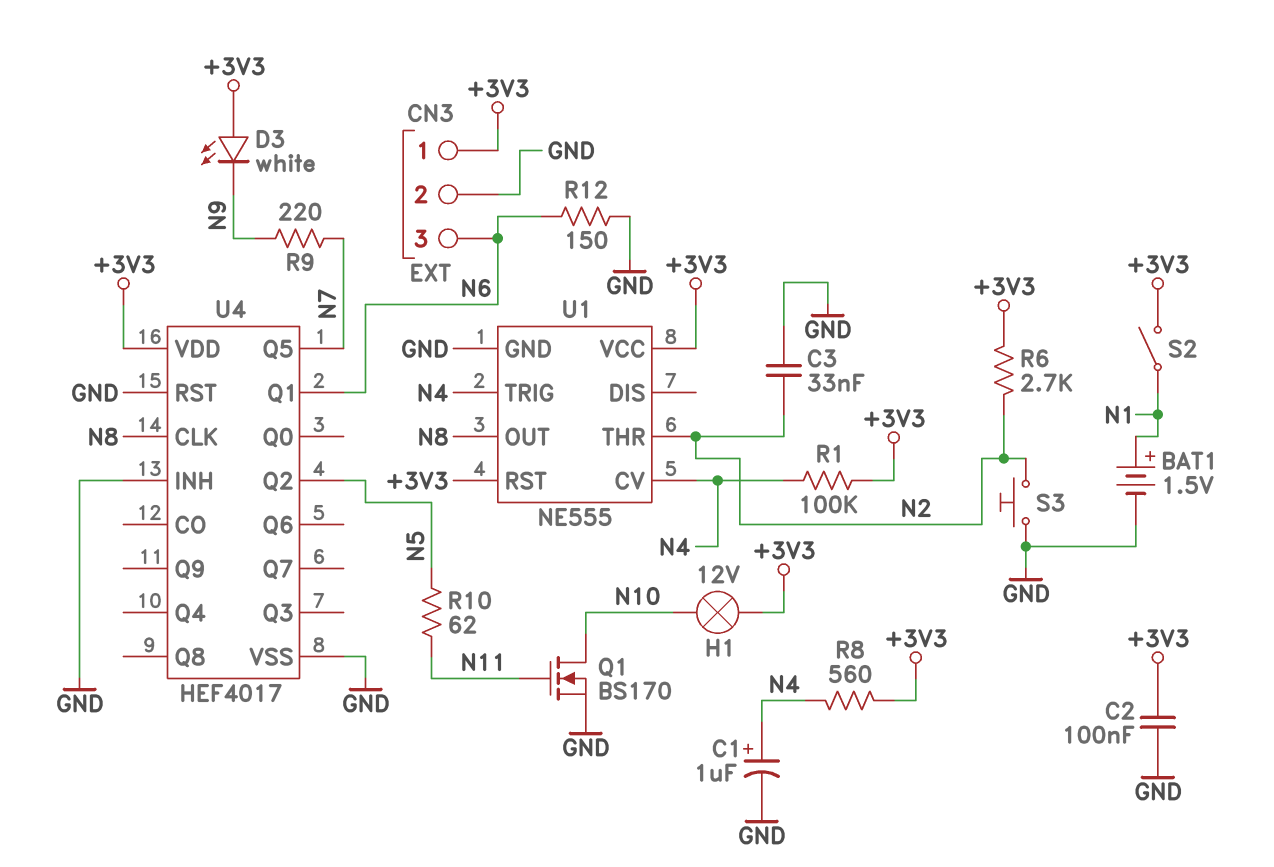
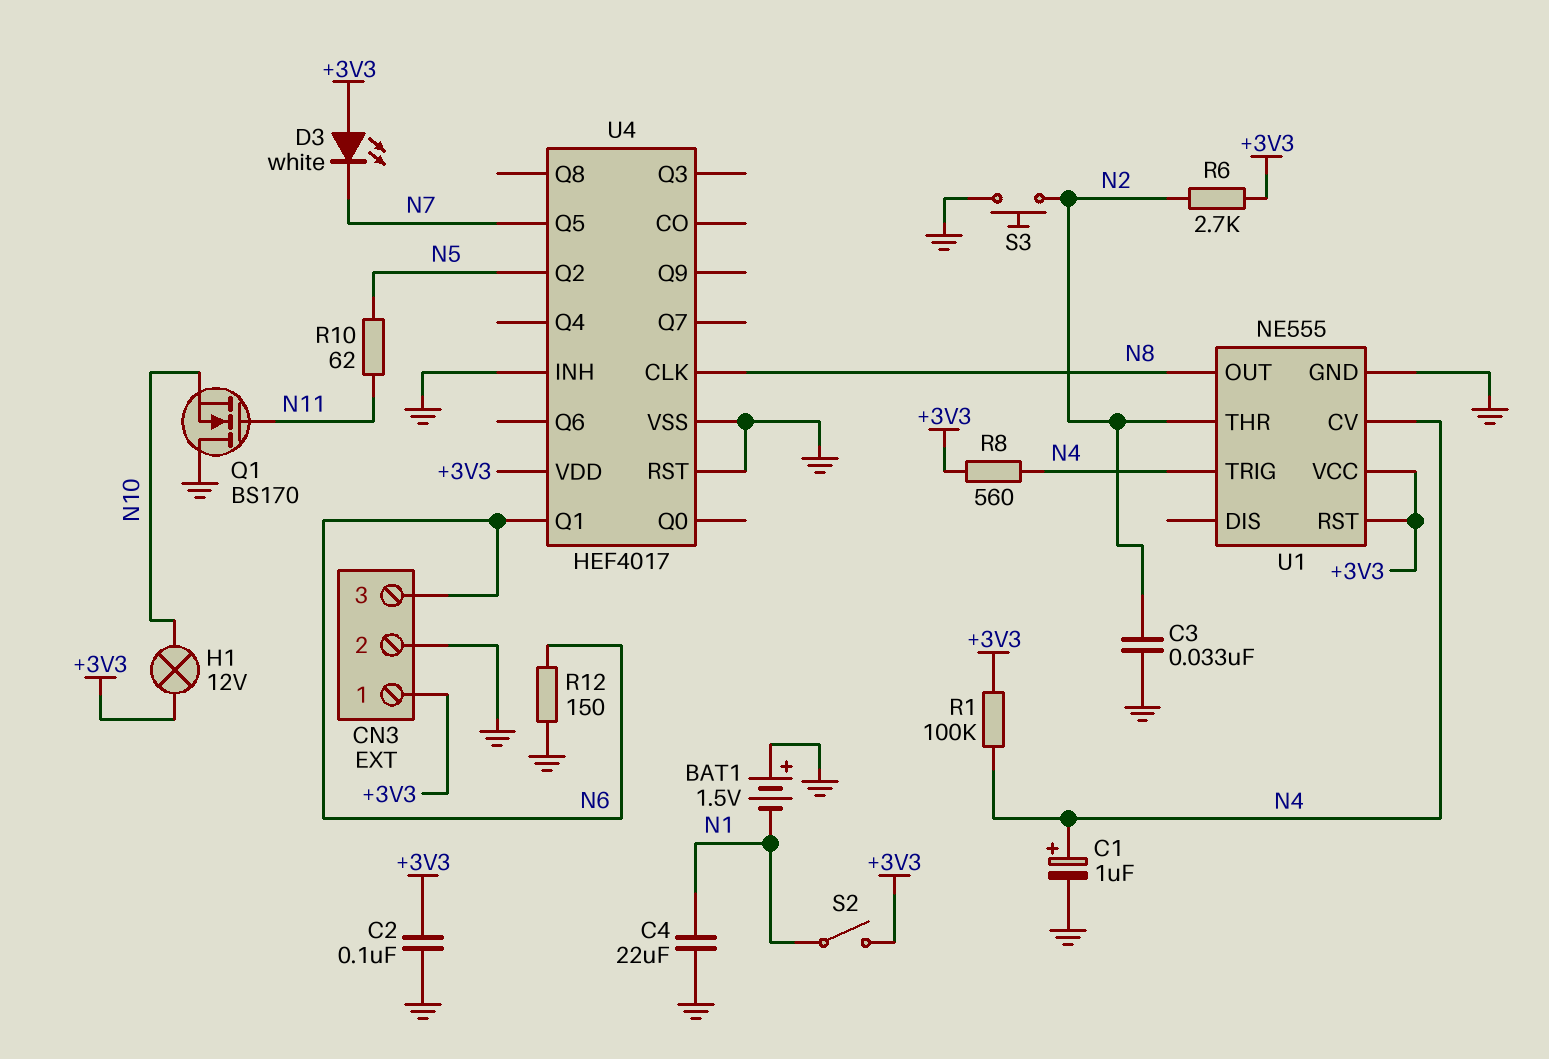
BAT1: 1.5V (plus N1, minus GND) -> 1.5V (plus GND, minus N1)
C4: none -> 22uF (GND, N1)
D3: LED white (A +3V3, K N9) -> LED white (A +3V3, K N7)
Q1: NMOS BS170 (G N11, D N10, S GND) -> NMOS BS170 (G N11, D GND, S N10)
R9: 220 (N7, N9) -> none

